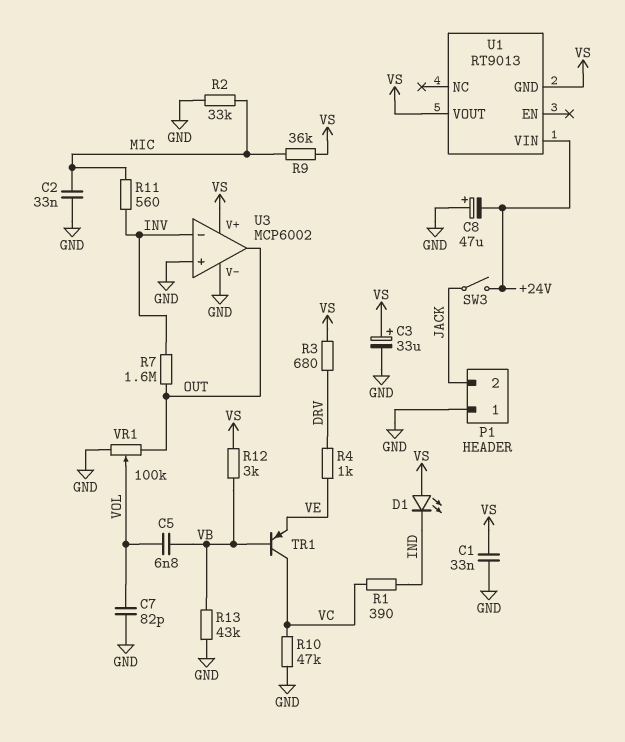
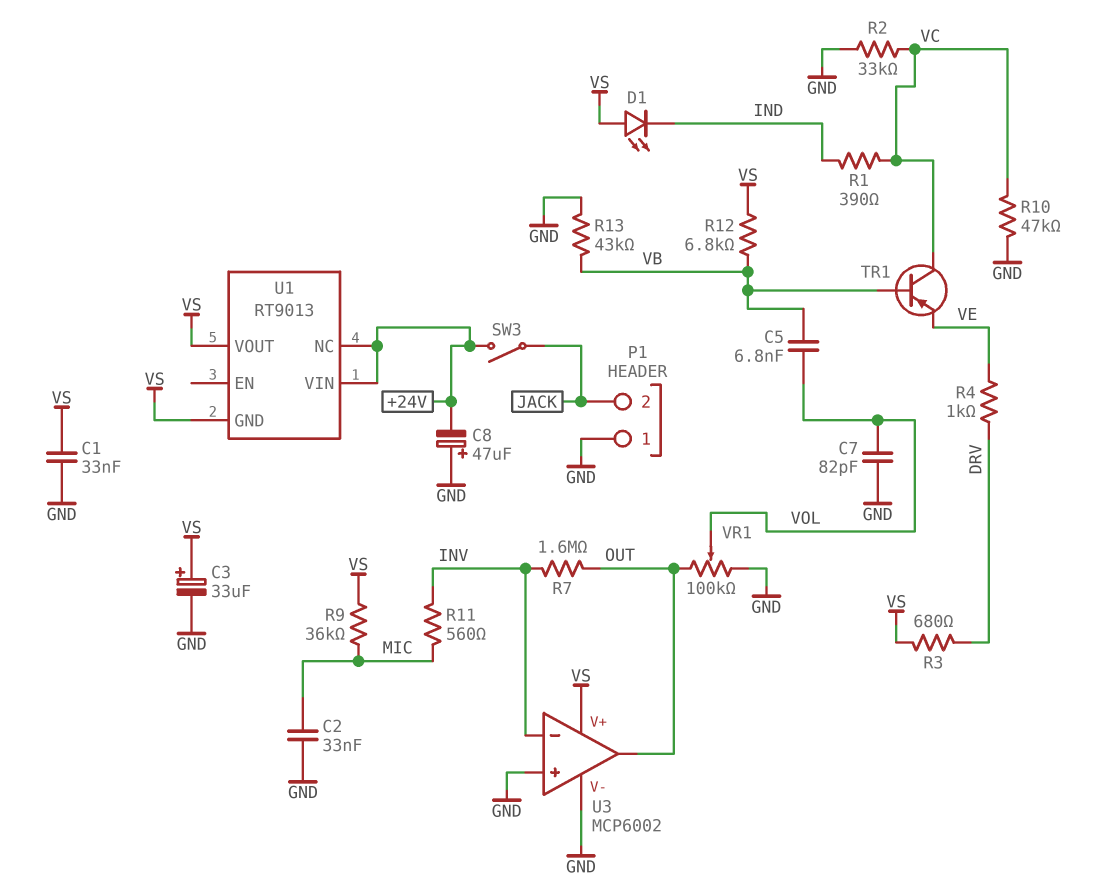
R2: 33k (GND, MIC) -> 33k (GND, VC)
R12: 3k (VB, VS) -> 6.8k (VB, VS)
U1 pin NC: none -> +24V

